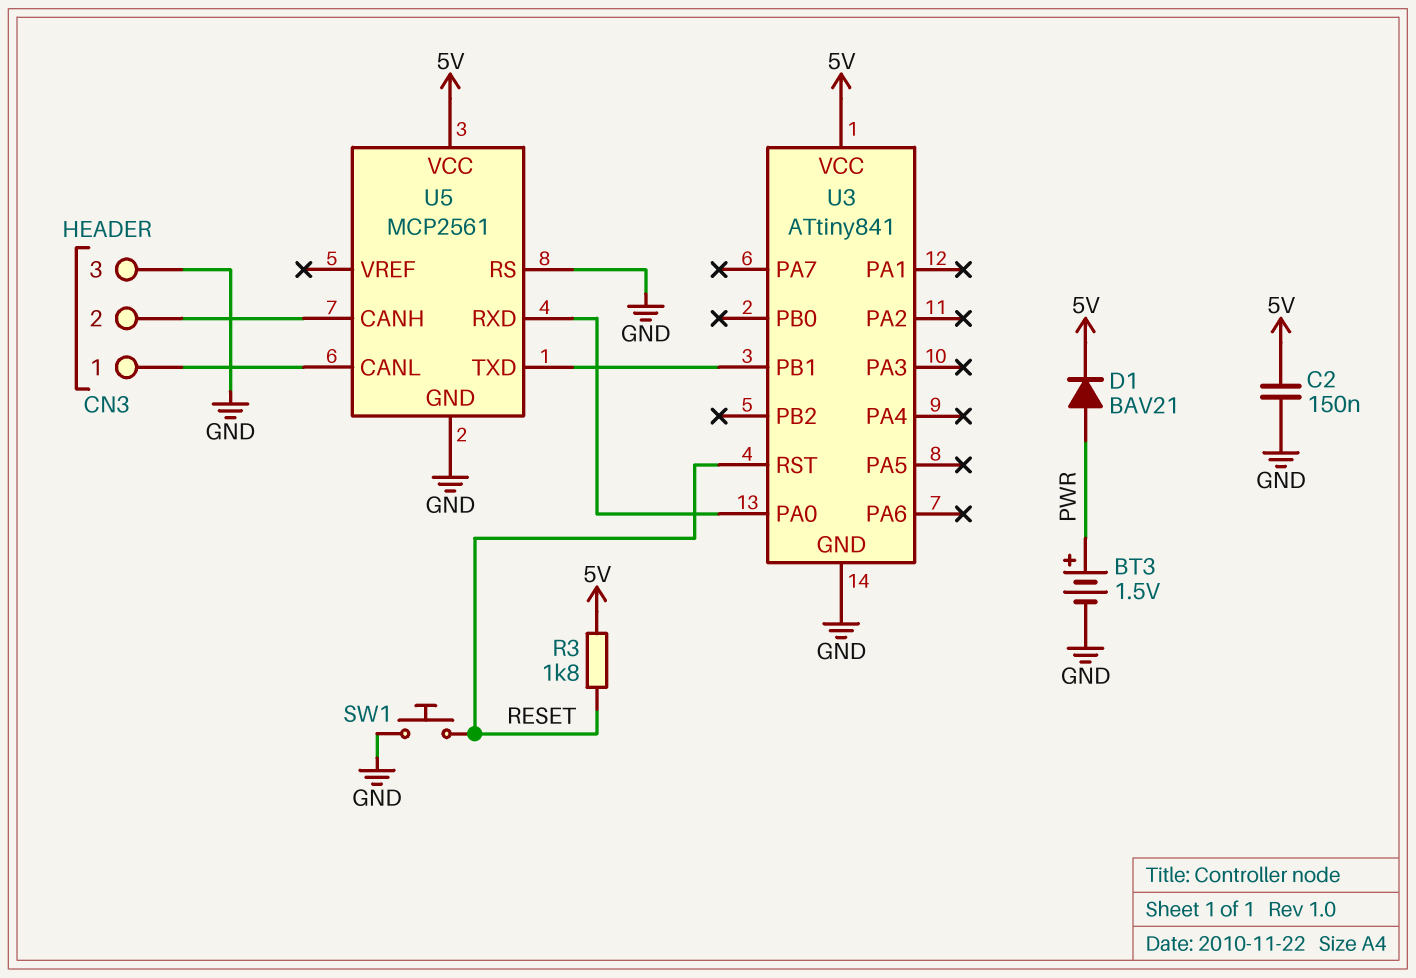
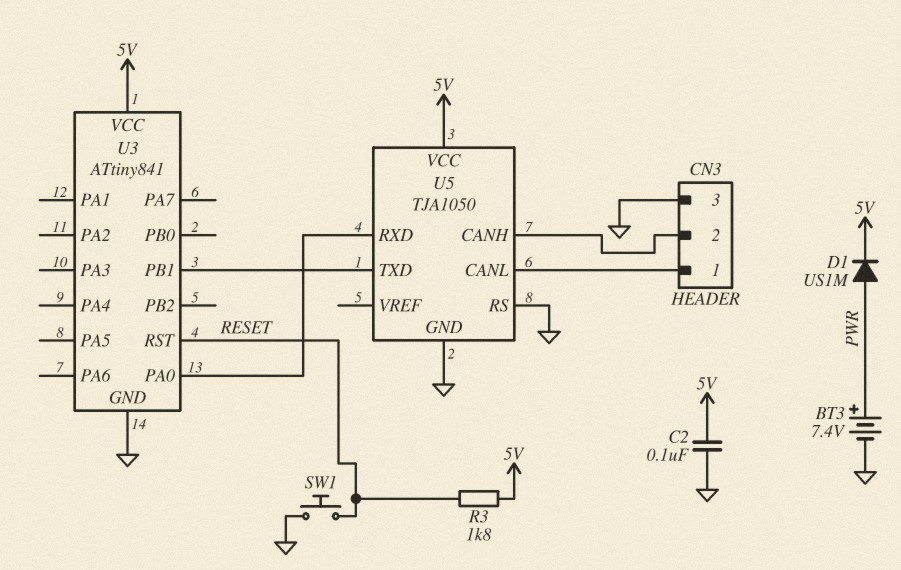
BT3: 1.5V (plus PWR, minus GND) -> 7.4V (plus PWR, minus GND)
C2: 150nF (5V, GND) -> 100nF (5V, GND)
D1: diode BAV21 (A PWR, K 5V) -> diode US1M (A PWR, K 5V)
U5: MCP2561 -> TJA1050

